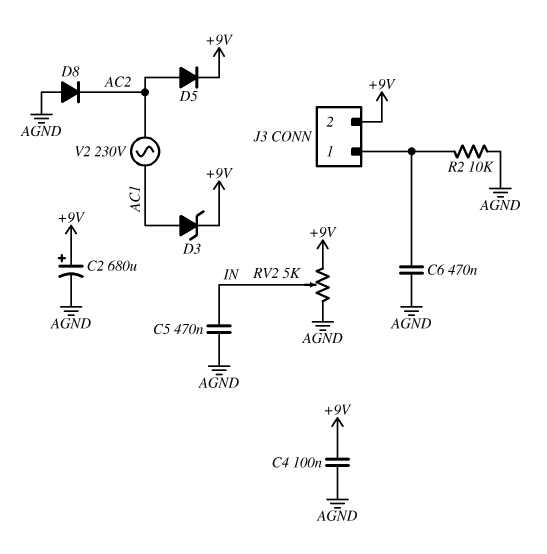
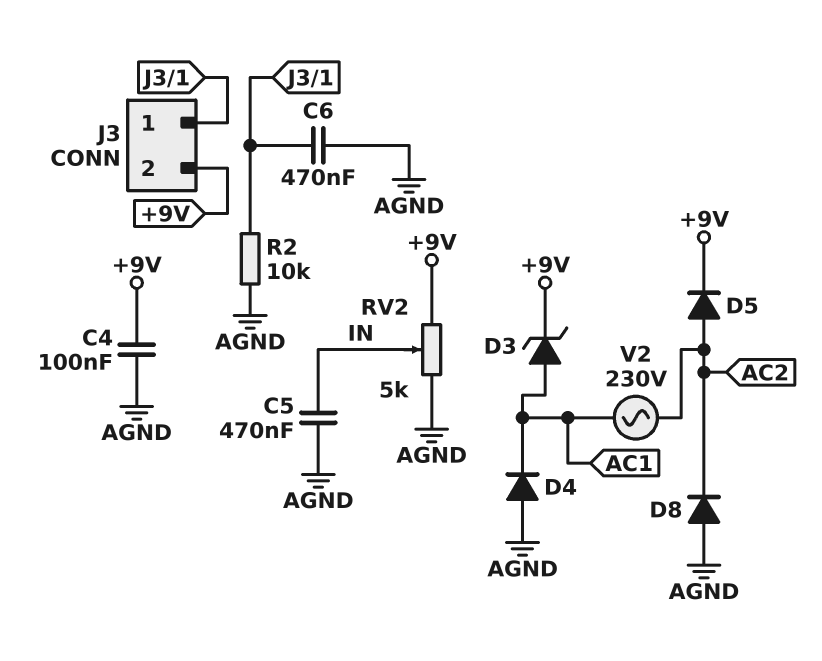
C2: 680uF (plus +9V, minus AGND) -> none
D4: none -> diode (A AGND, K AC1)

